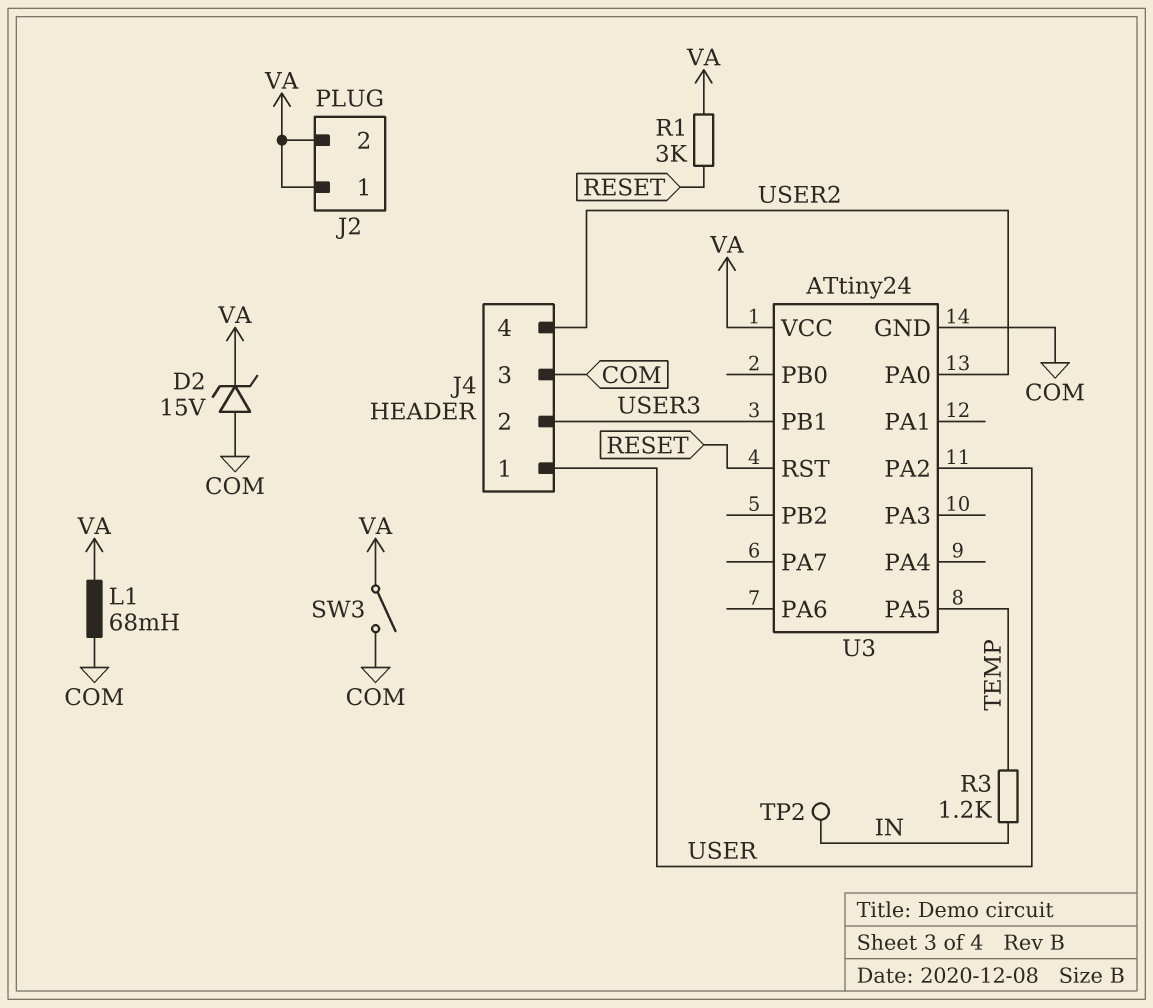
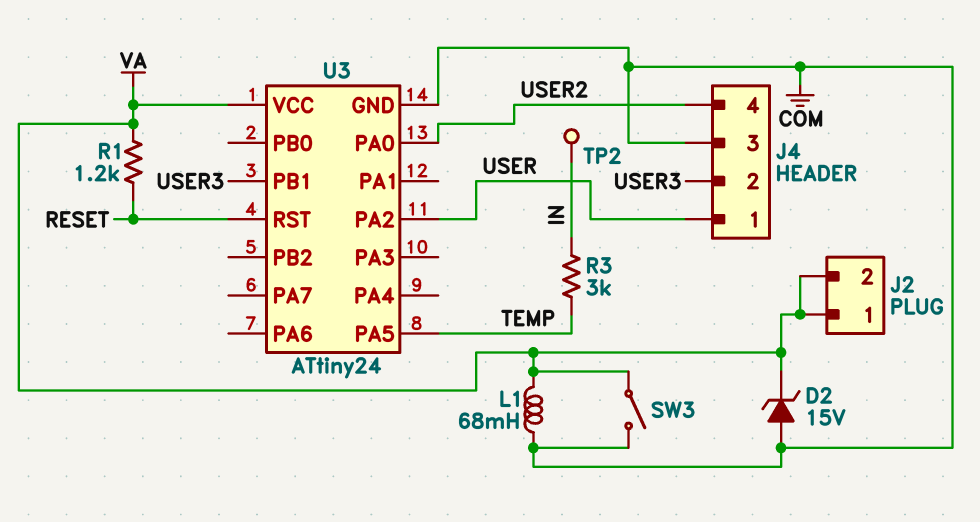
R1: 3k (RESET, VA) -> 1.2k (RESET, VA)
R3: 1.2k (IN, TEMP) -> 3k (IN, TEMP)

